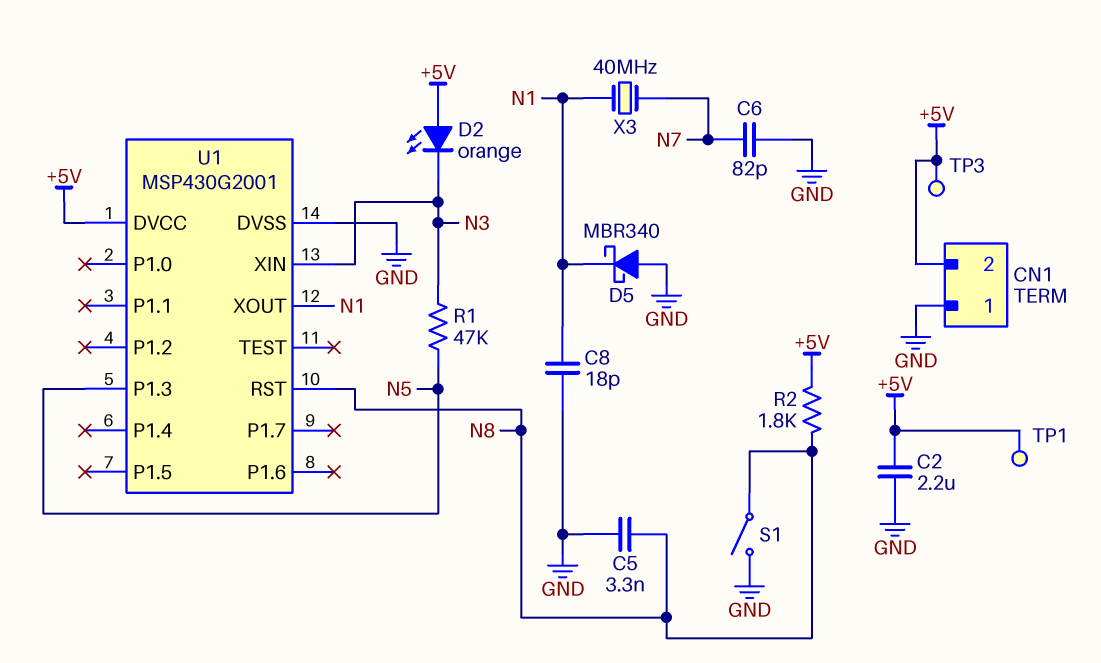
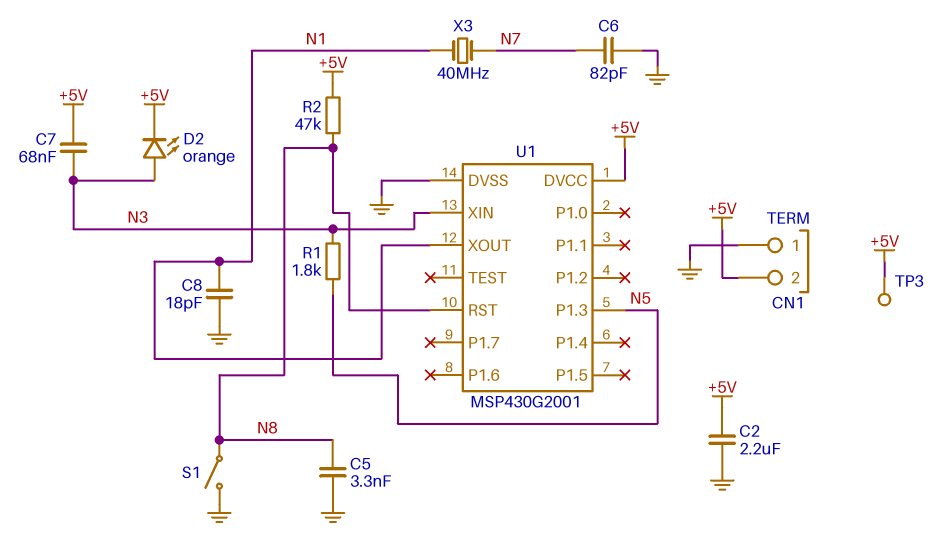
C7: none -> 68nF (+5V, N3)
D2: LED orange (A +5V, K N3) -> LED orange (A N3, K +5V)
D5: schottky MBR340 (A GND, K N1) -> none
R1: 47k (N3, N5) -> 1.8k (N3, N5)
R2: 1.8k (+5V, N8) -> 47k (+5V, N8)
TP1: test point (+5V) -> none

